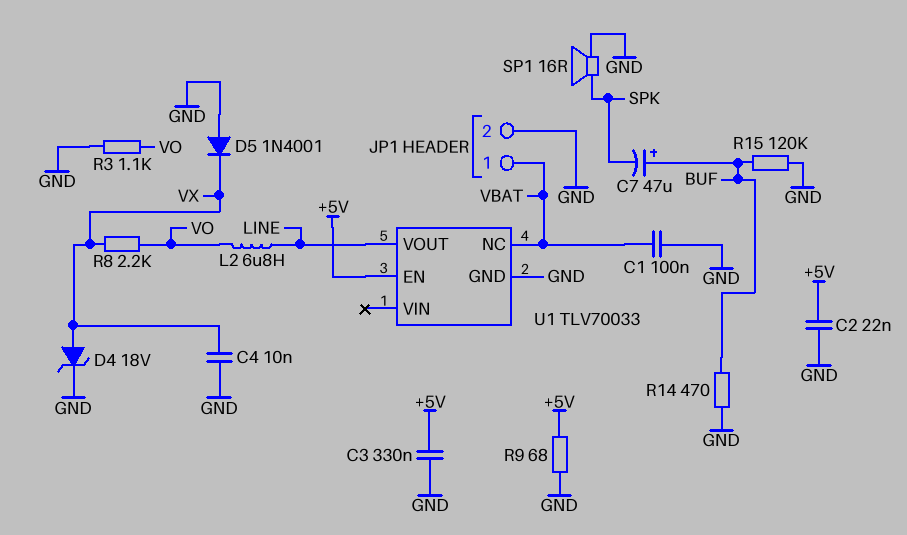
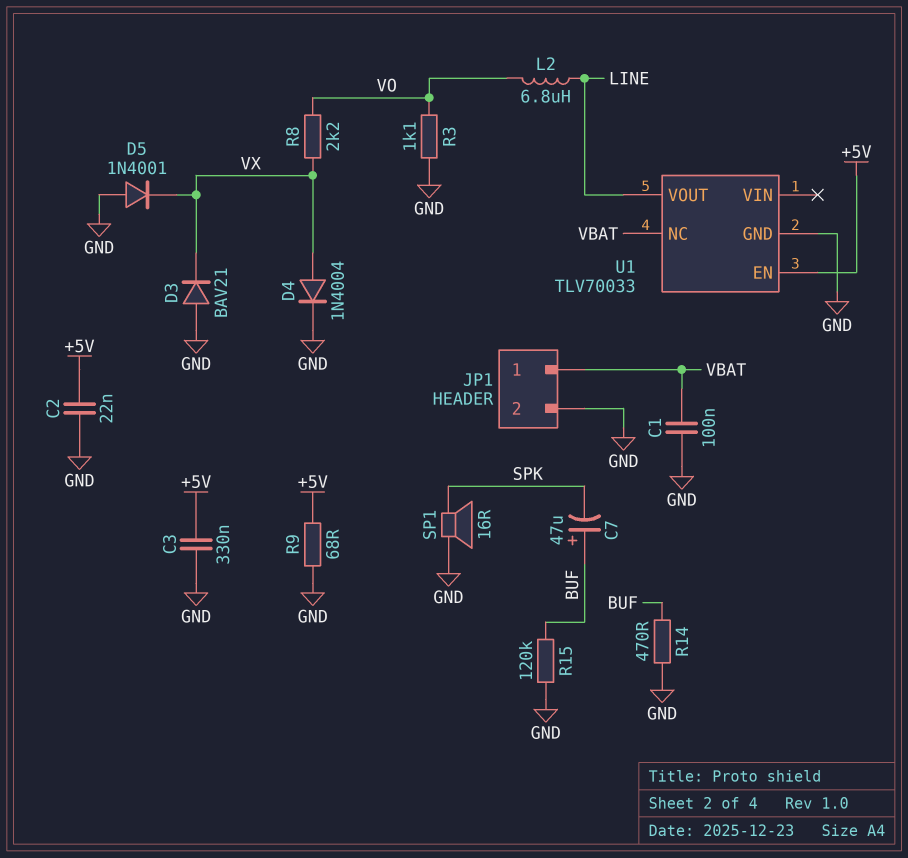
C4: 10nF (GND, VX) -> none
D3: none -> diode BAV21 (A GND, K VX)
D4: zener 18V (A VX, K GND) -> diode 1N4004 (A VX, K GND)

